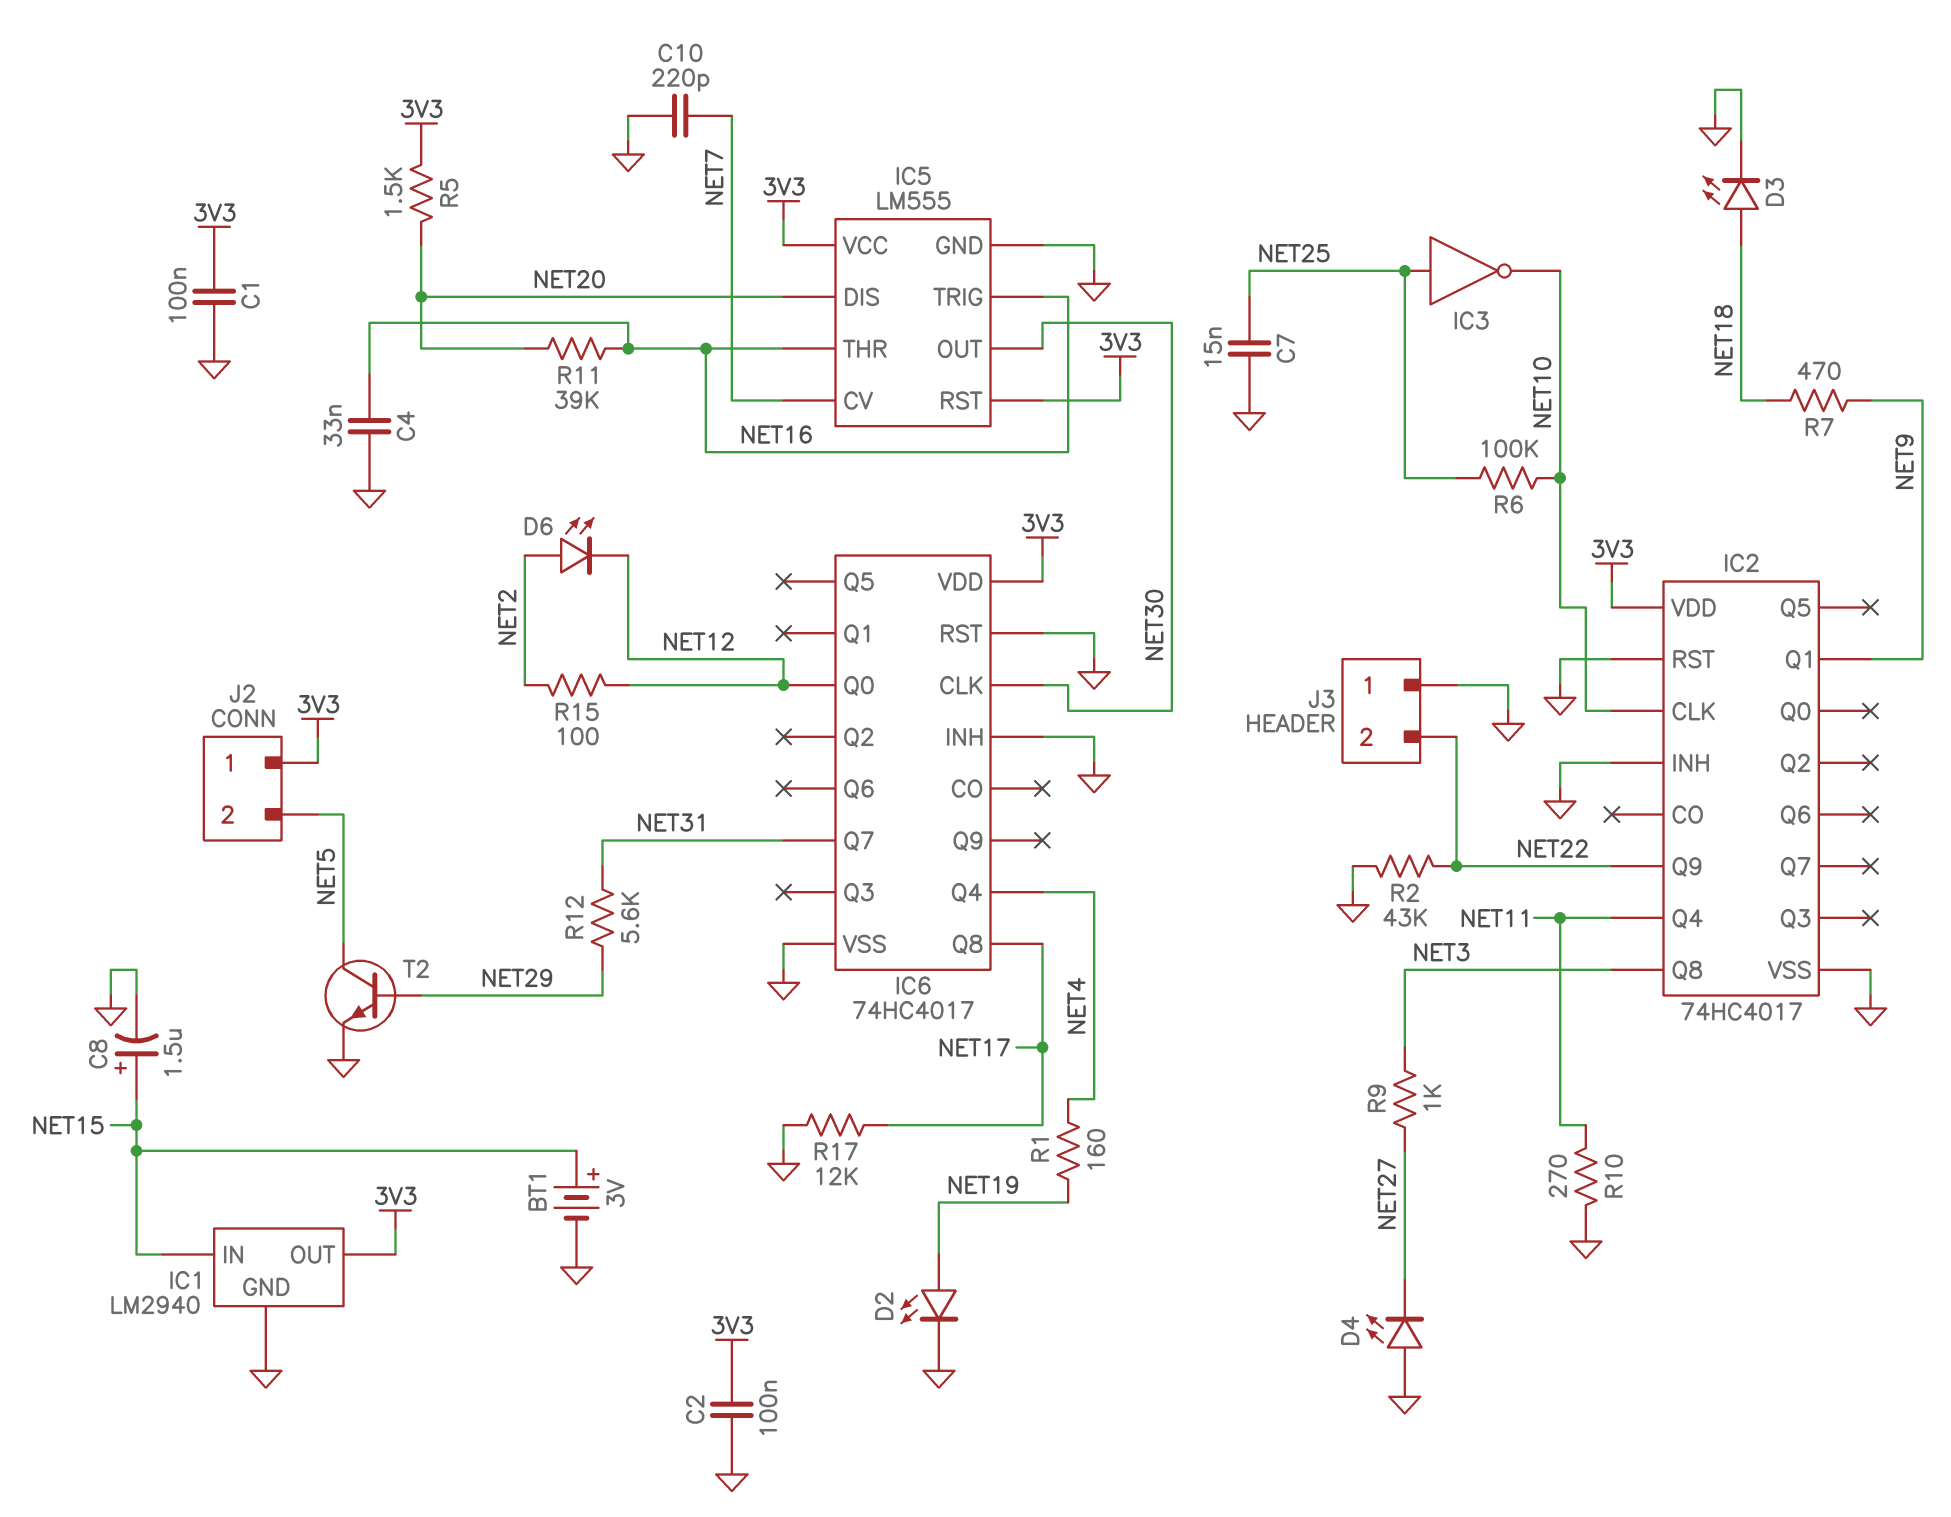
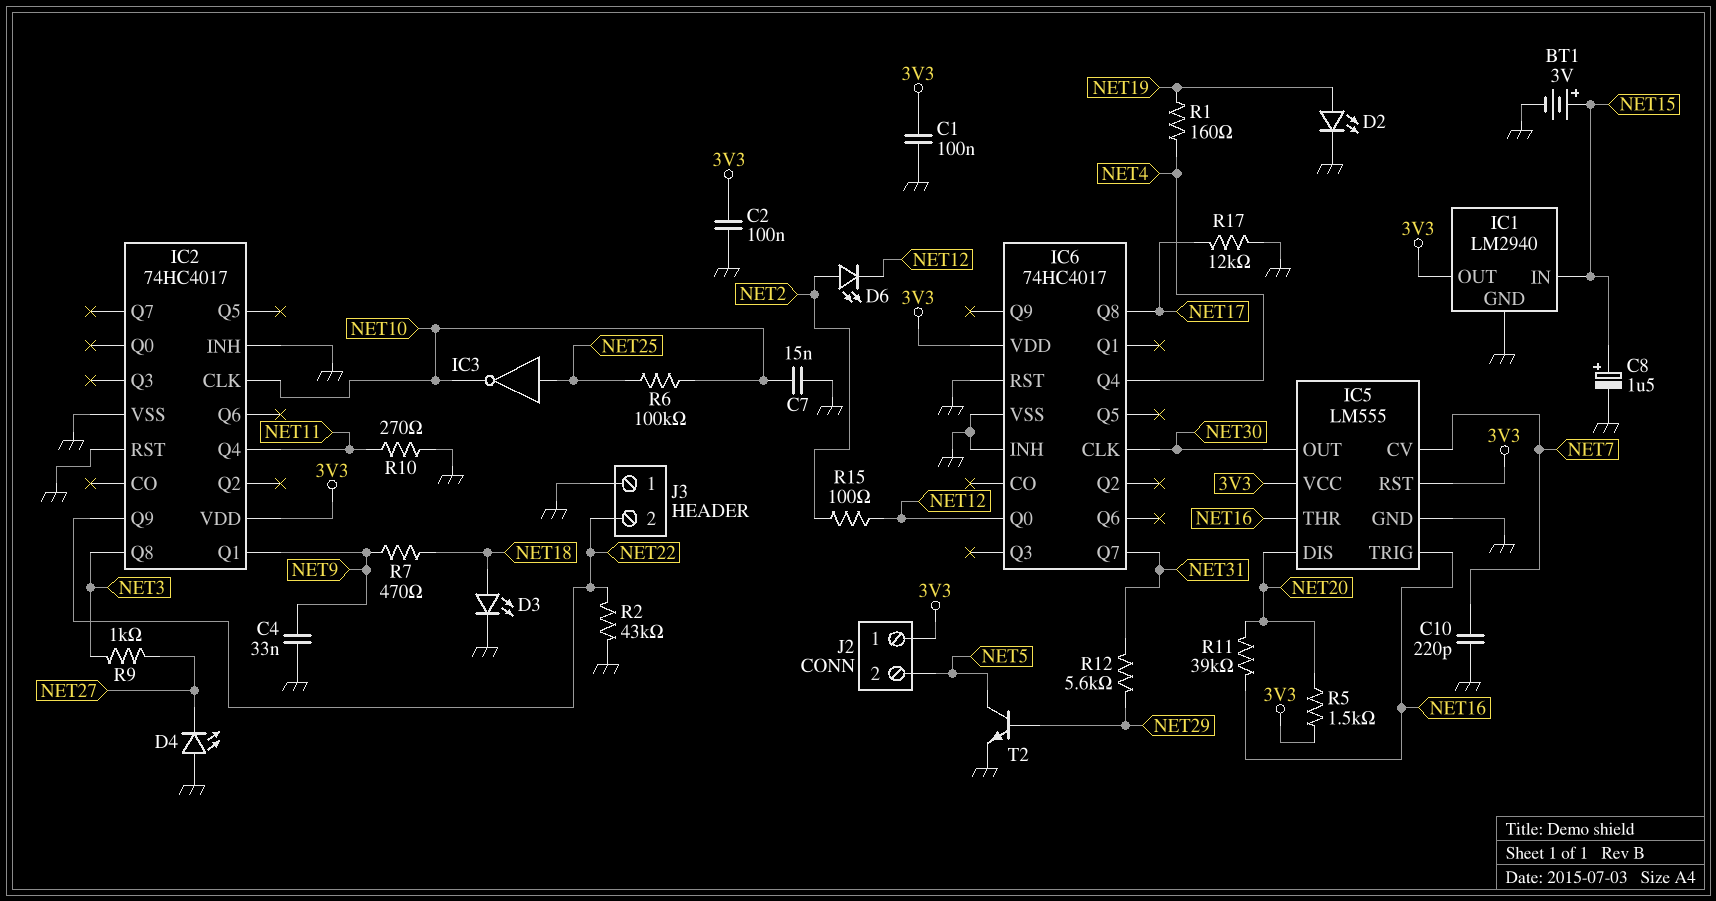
C4: 33nF (GND, NET16) -> 33nF (GND, NET9)
C7: 15nF (GND, NET25) -> 15nF (GND, NET10)

